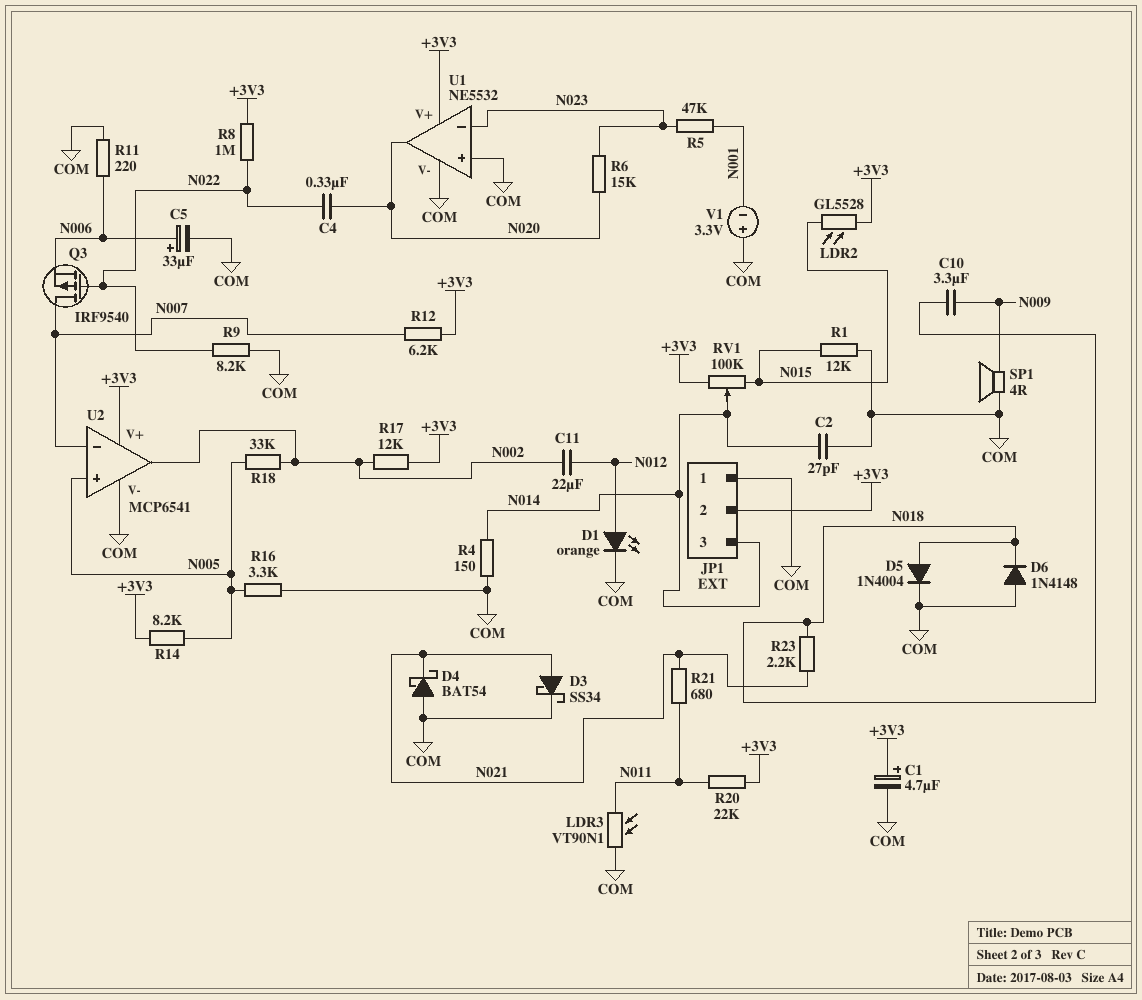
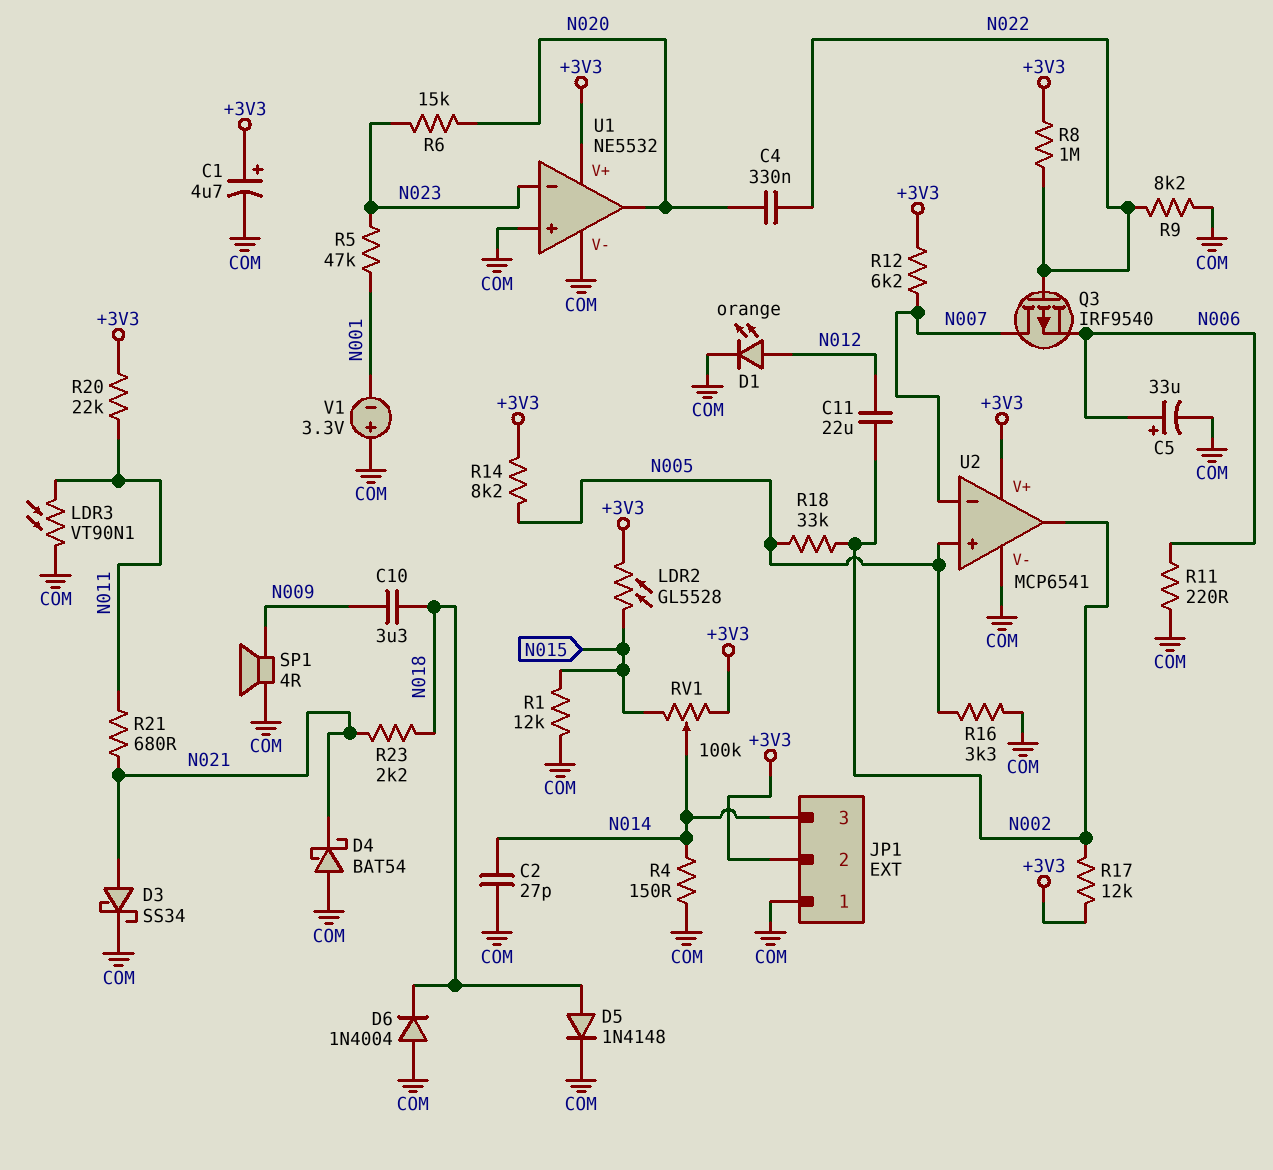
D5: diode 1N4004 (A N018, K COM) -> diode 1N4148 (A N018, K COM)
D6: diode 1N4148 (A COM, K N018) -> diode 1N4004 (A COM, K N018)

